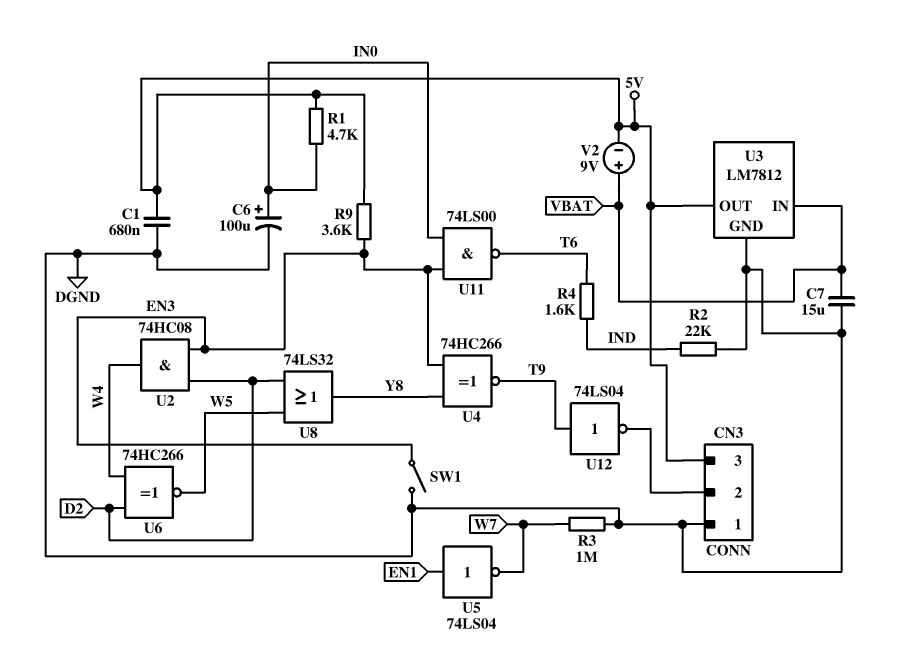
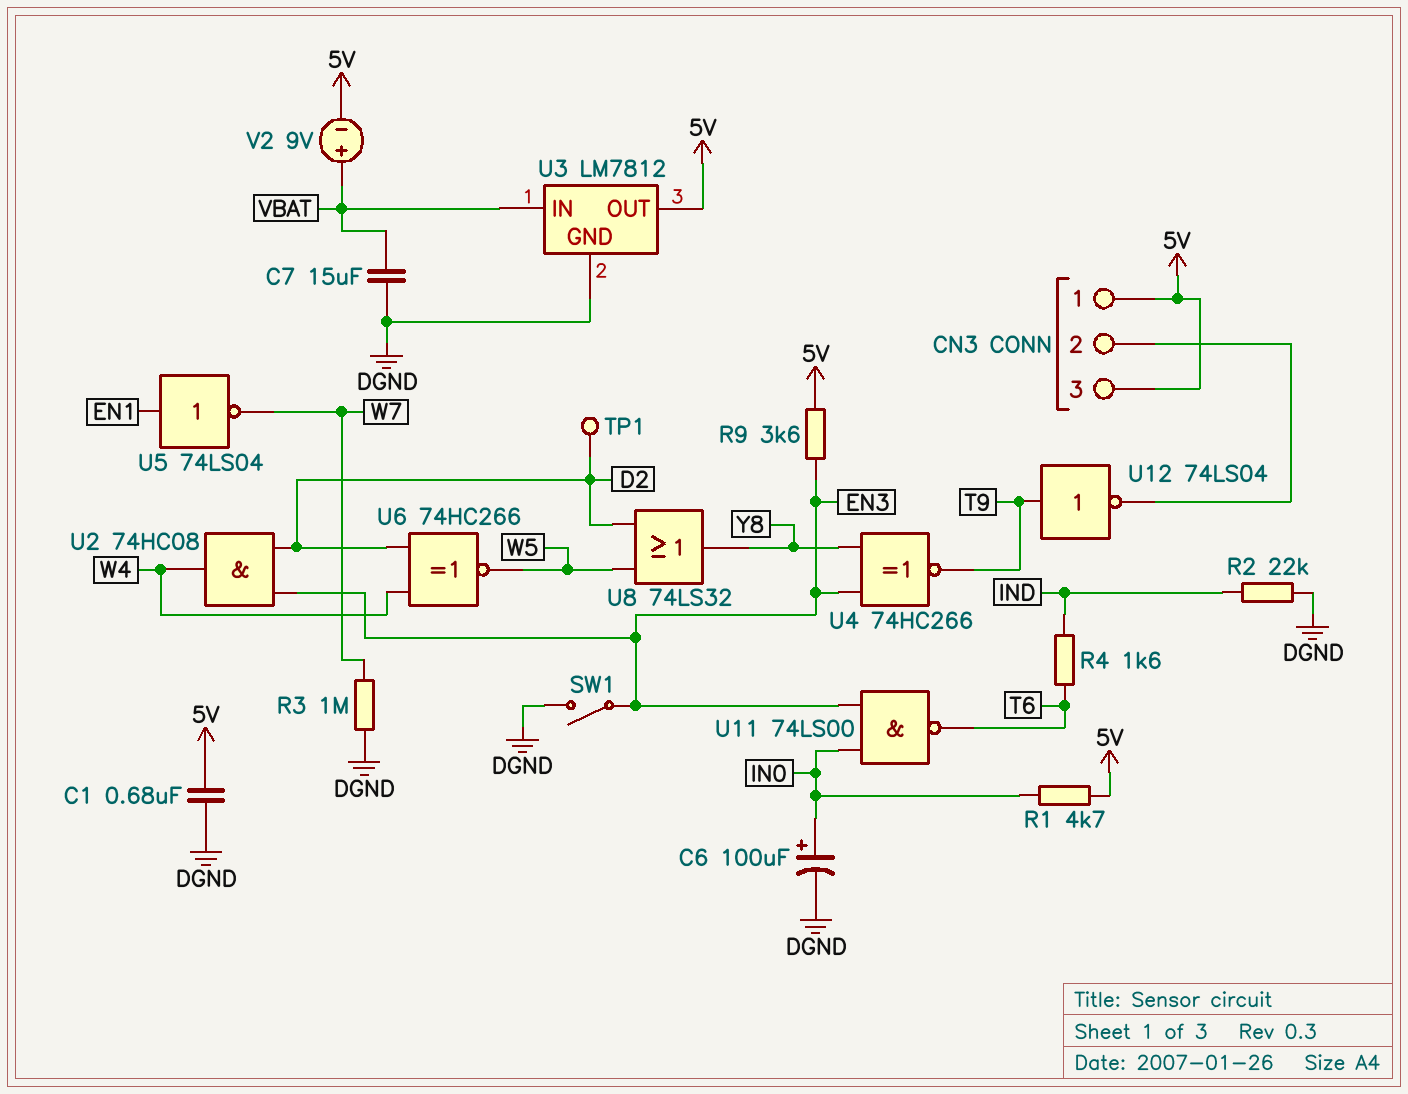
CN3 pin 1: DGND -> 5V
TP1: none -> test point (D2)

